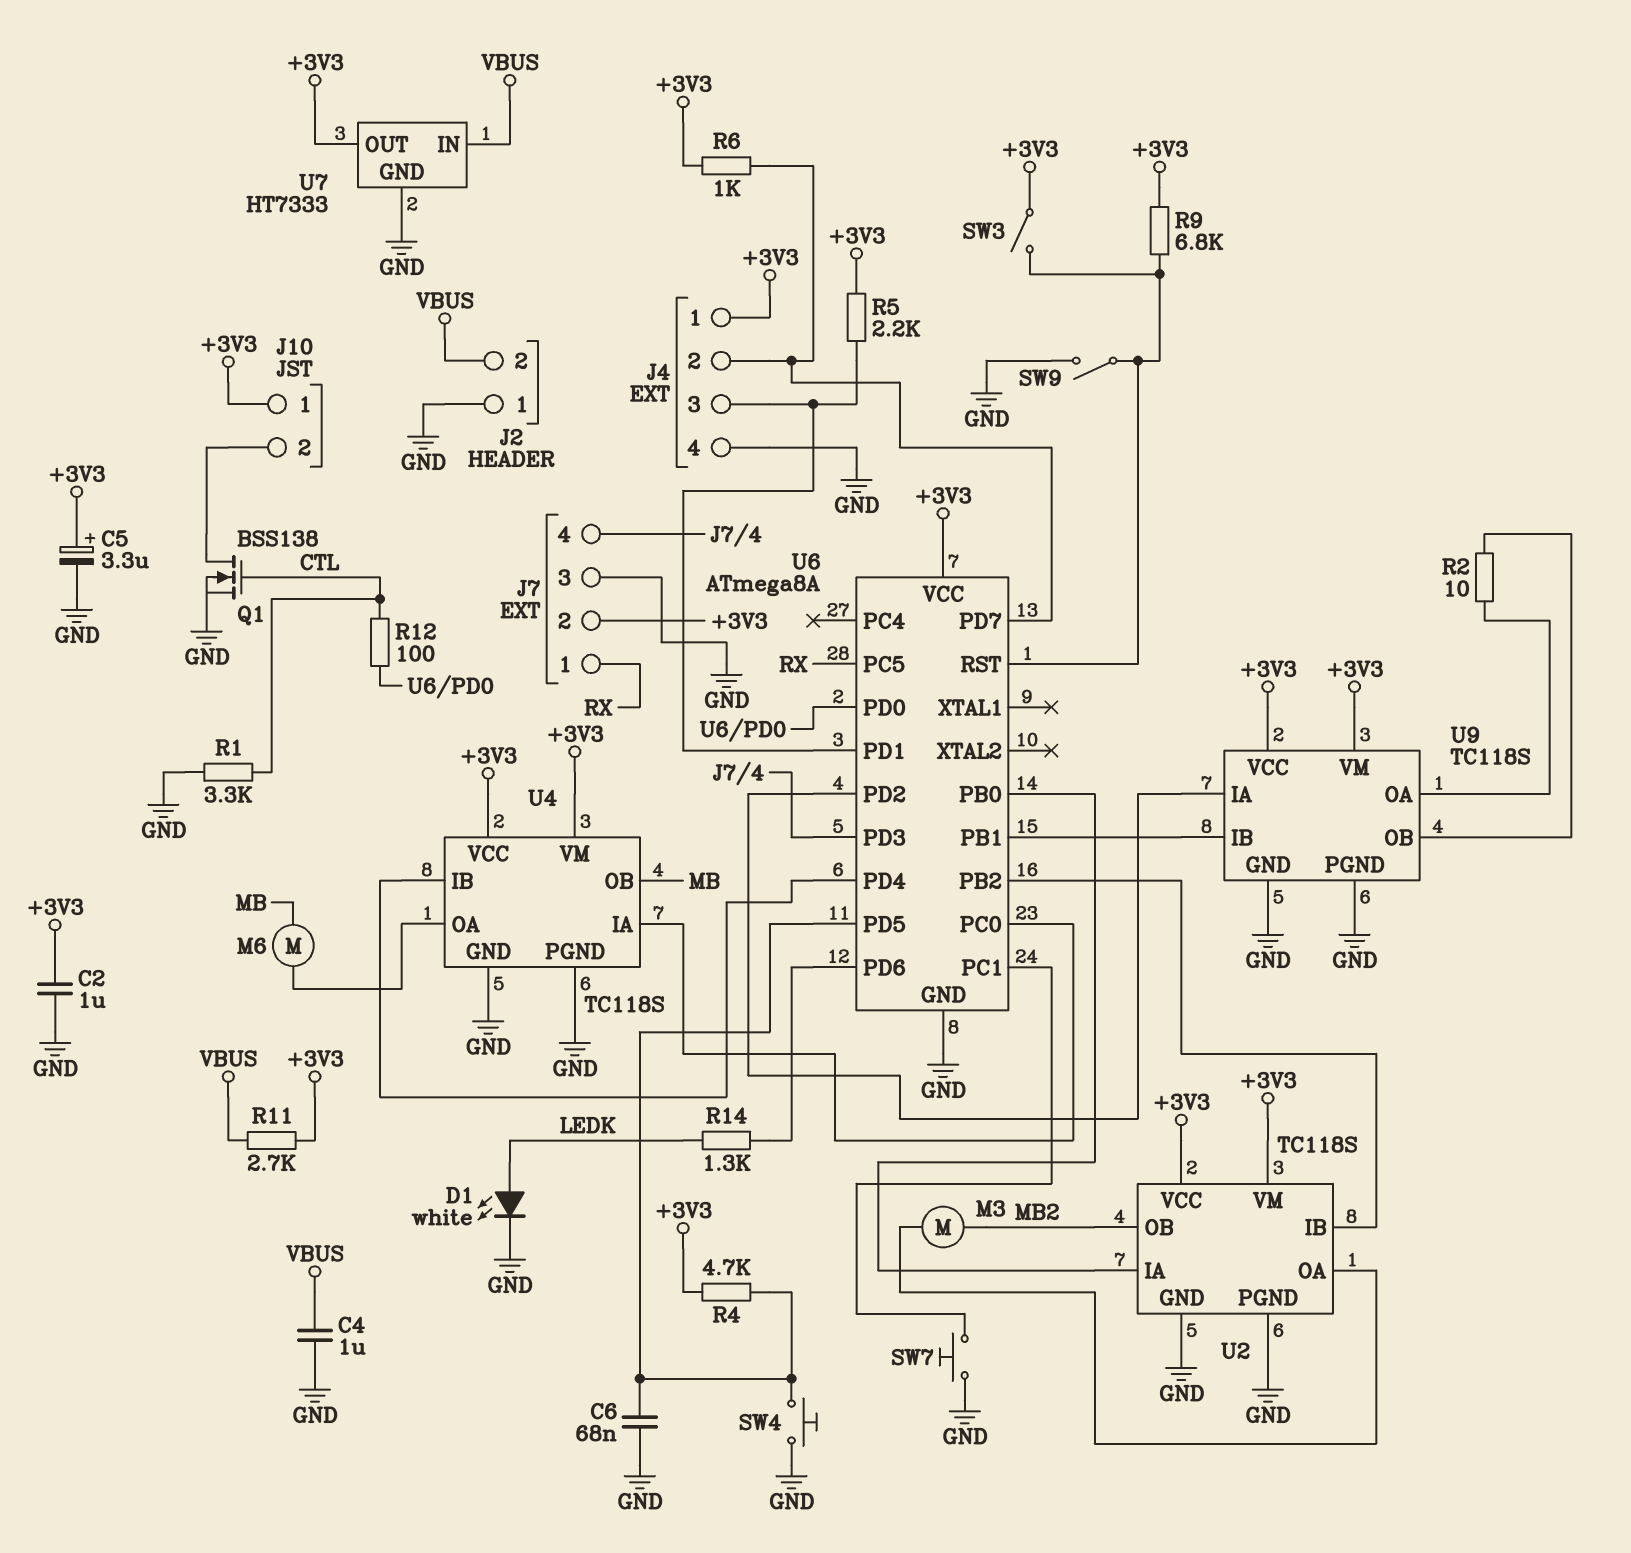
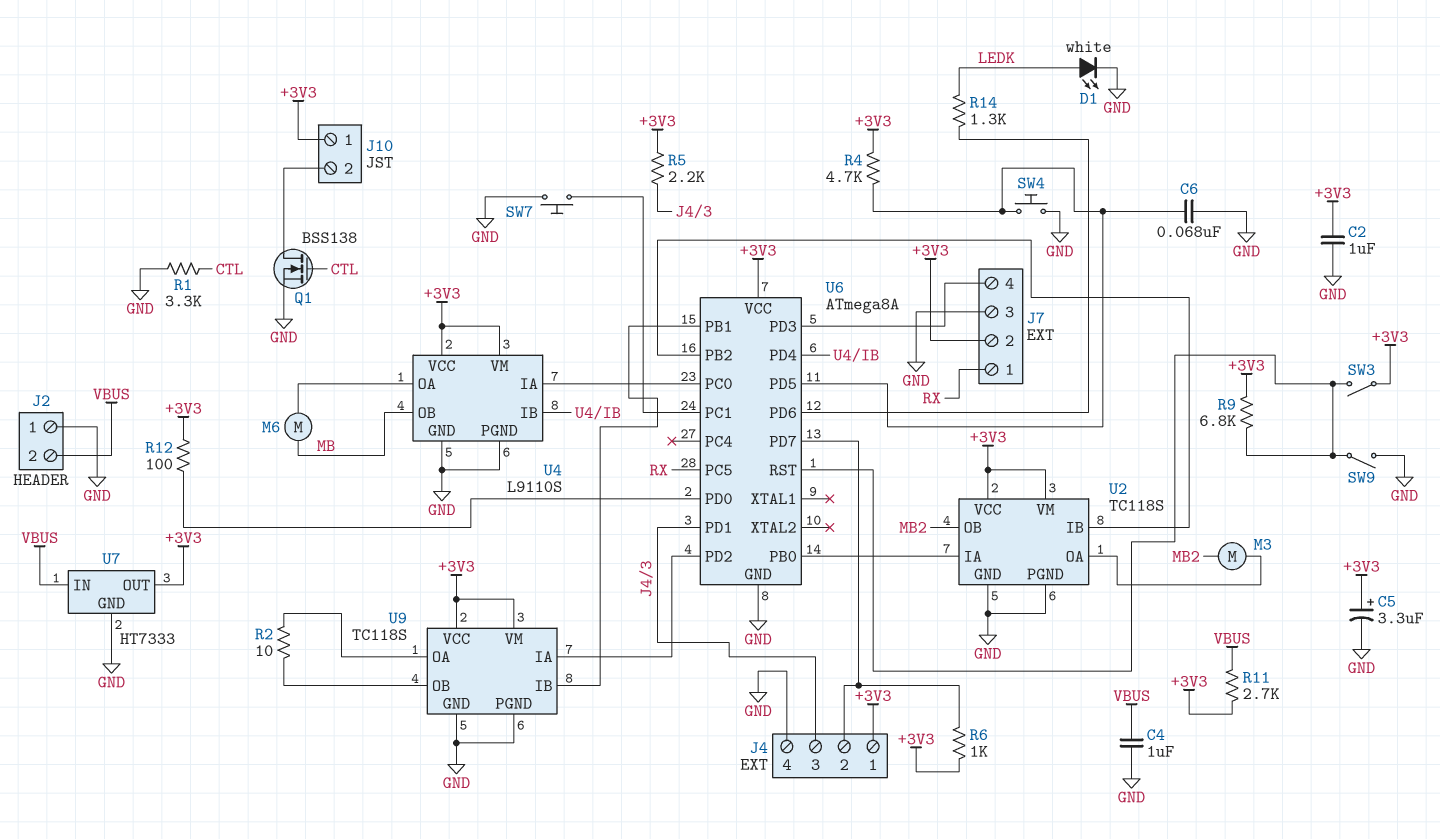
R12: 100 (CTL, U6/PD0) -> 100 (+3V3, U6/PD0)
U4: TC118S -> L9110S

